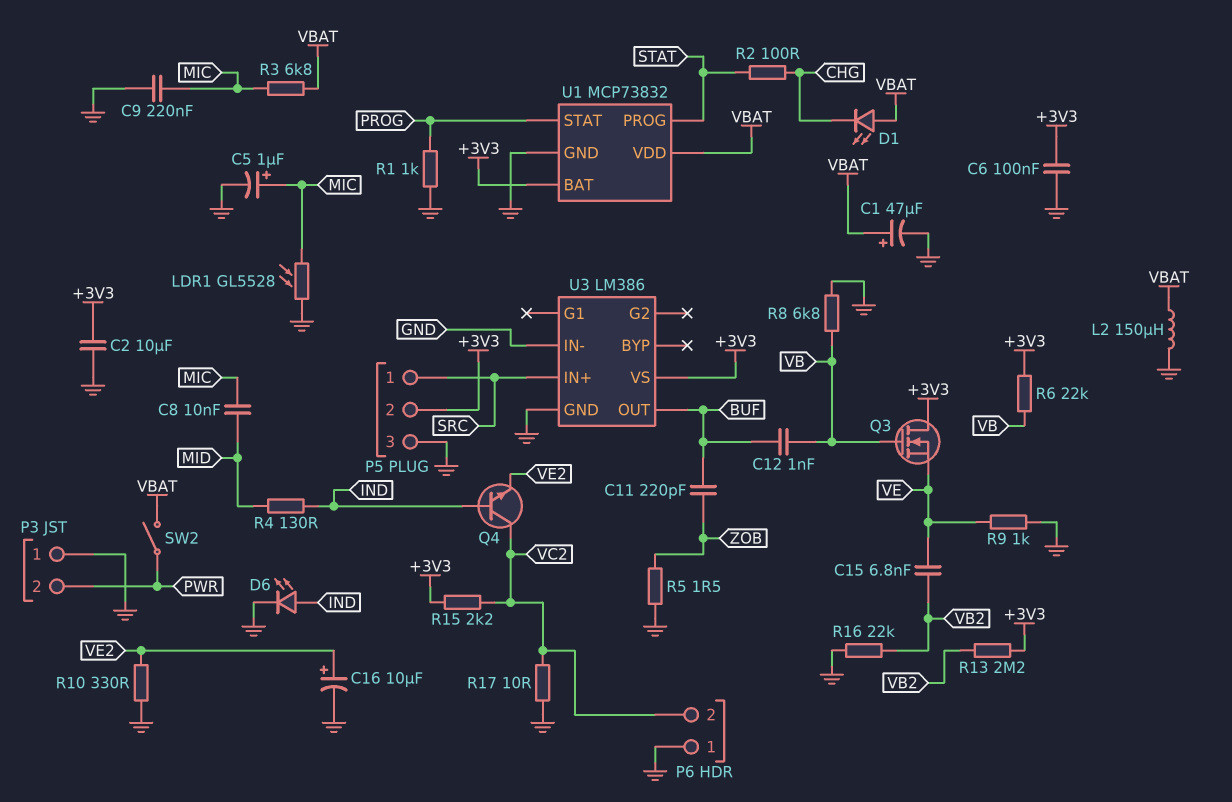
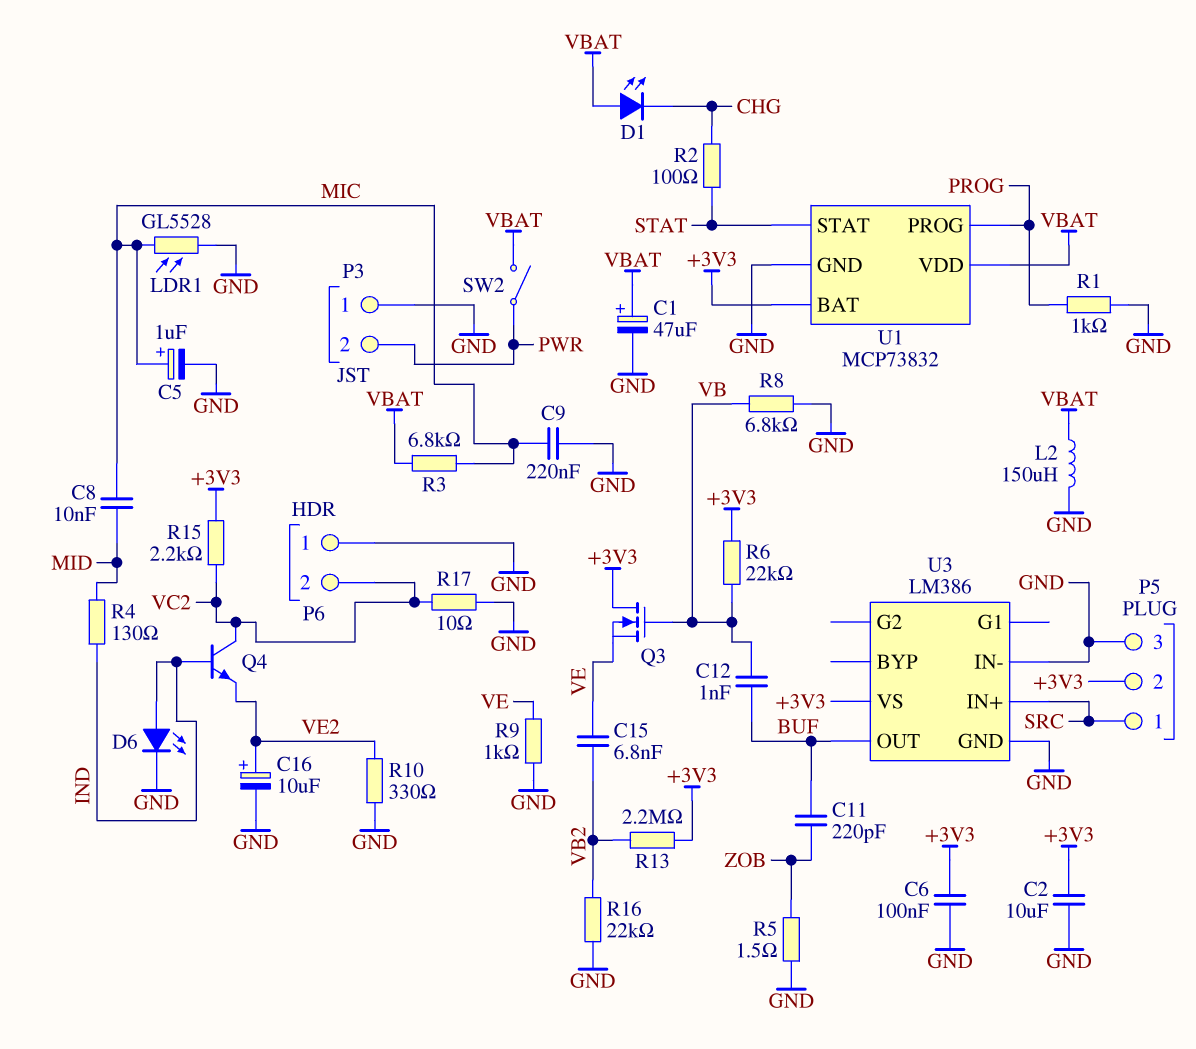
U1 pin PROG: STAT -> PROG
U1 pin STAT: PROG -> STAT

